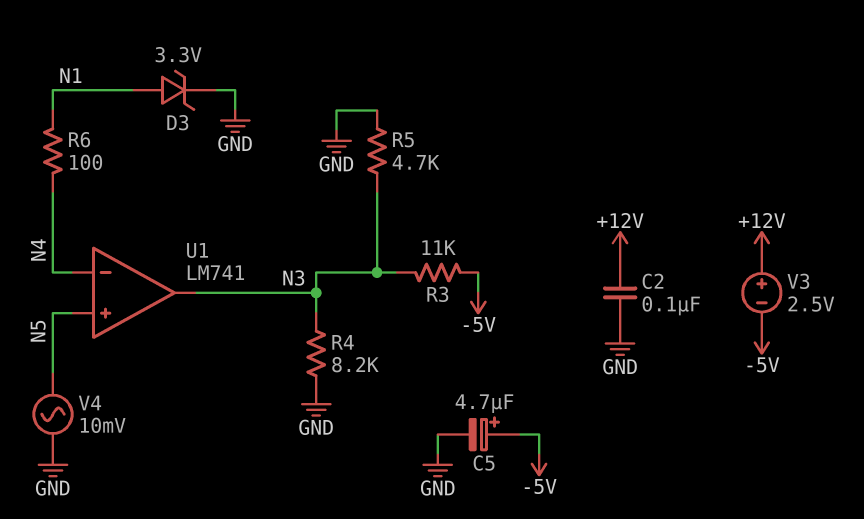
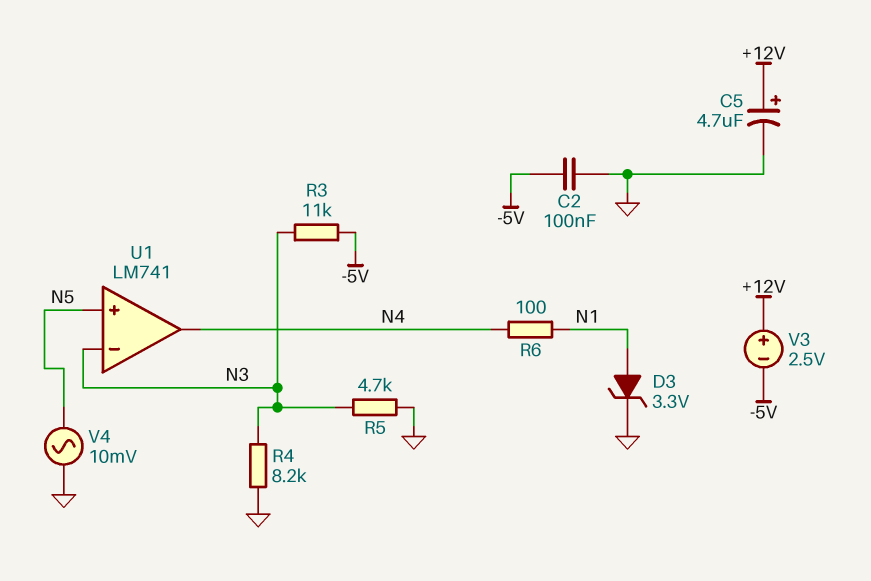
C2: 100nF (+12V, GND) -> 100nF (-5V, GND)
C5: 4.7uF (plus -5V, minus GND) -> 4.7uF (plus +12V, minus GND)
U1 pin in-: N4 -> N3
U1 pin out: N3 -> N4

